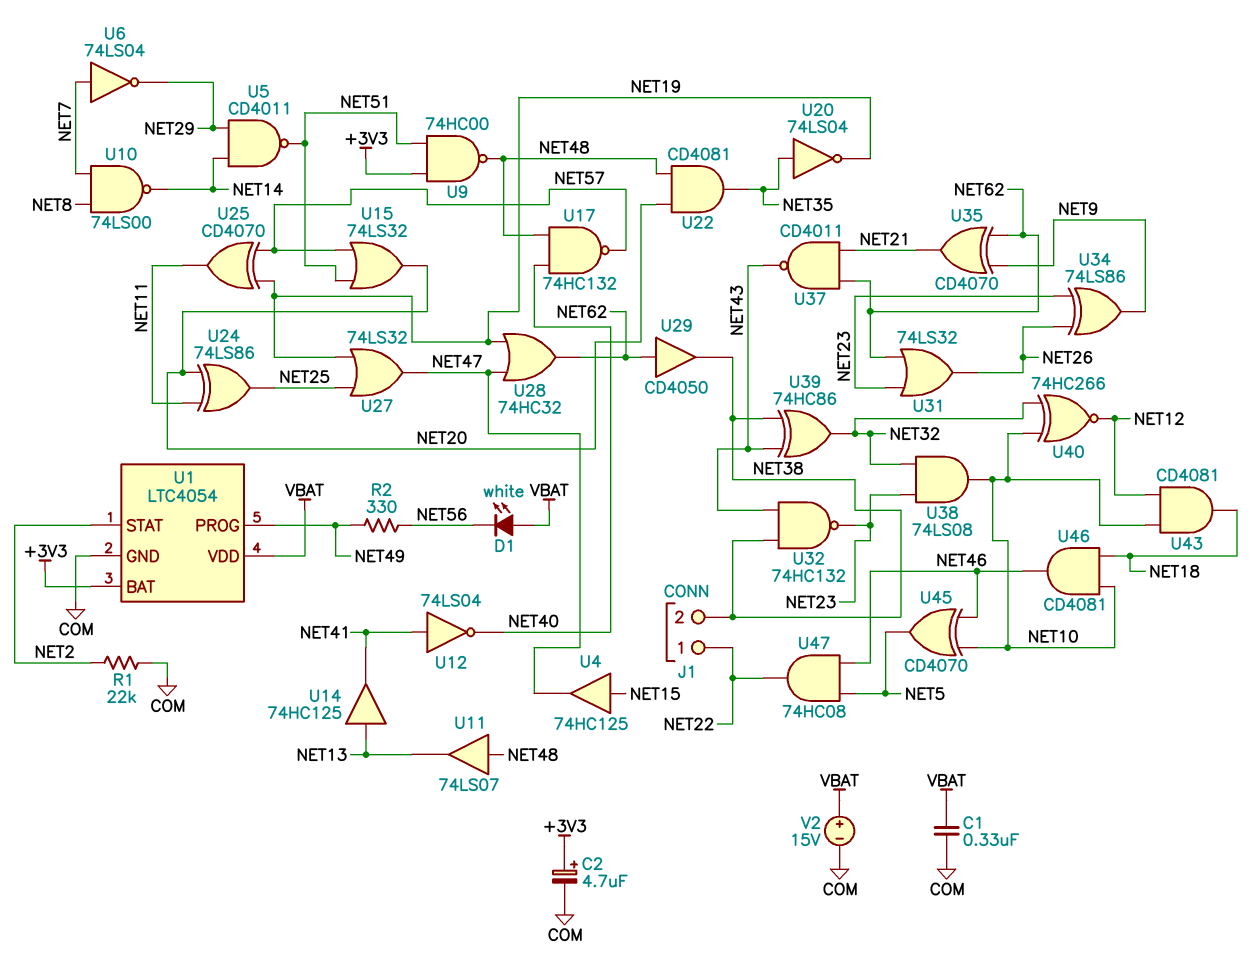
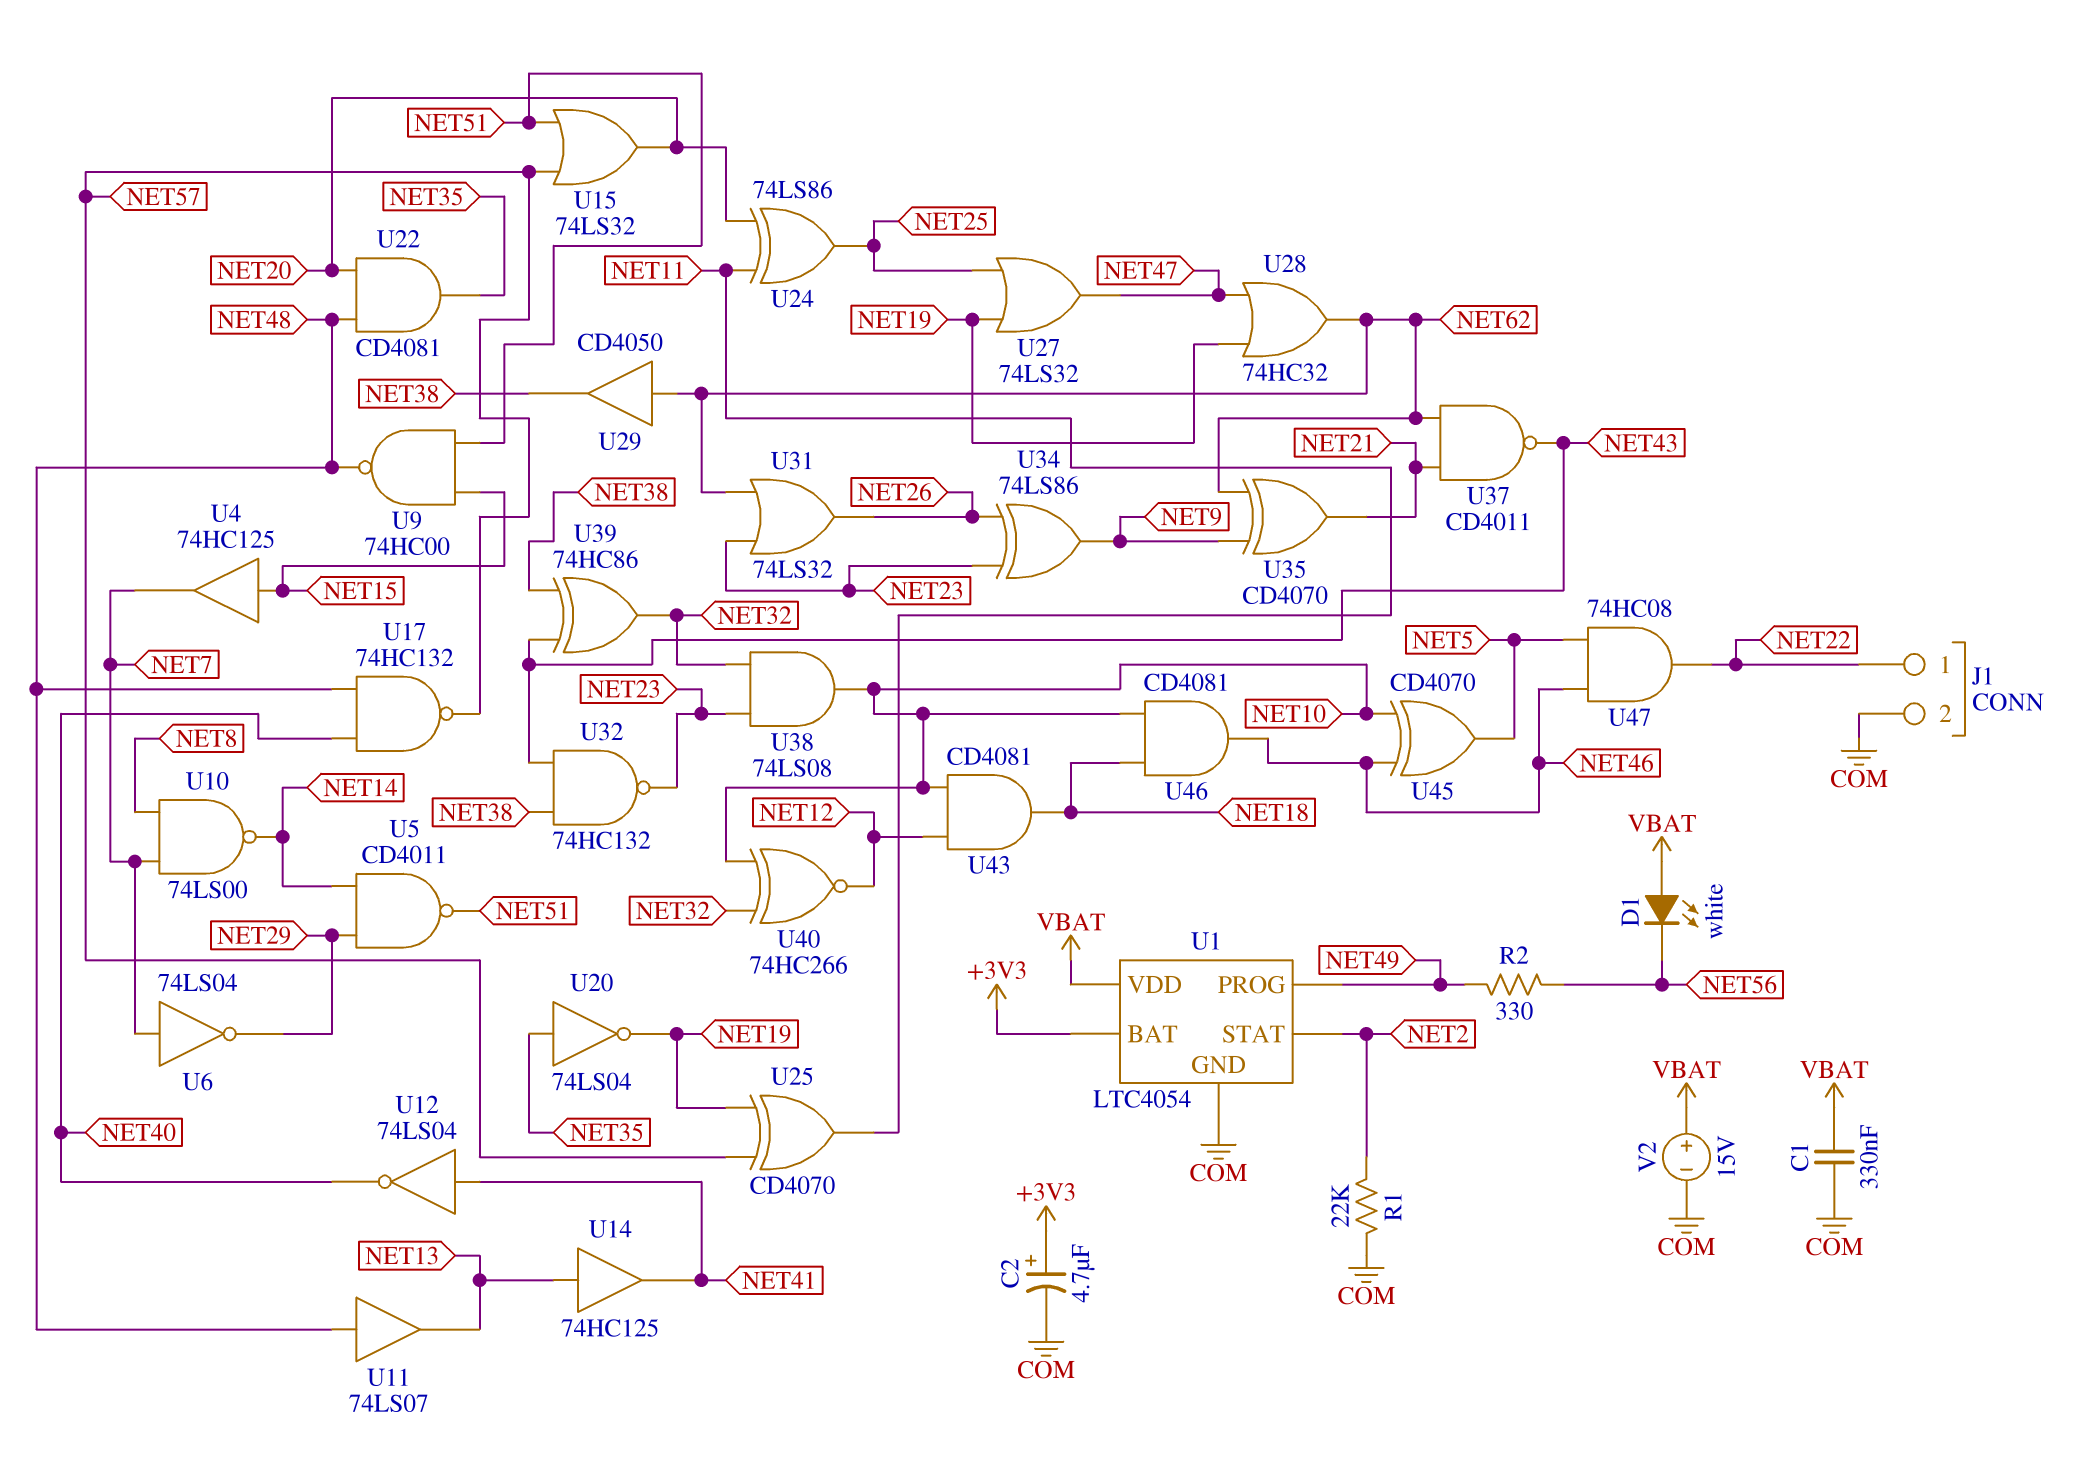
J1 pin 2: NET38 -> COM
U4: buffer 74HC125 (in NET15, out NET47) -> buffer 74HC125 (in NET15, out NET7)
U9: NAND 74HC00 (in +3V3, in NET51, out NET48) -> NAND 74HC00 (in NET15, in NET51, out NET48)

